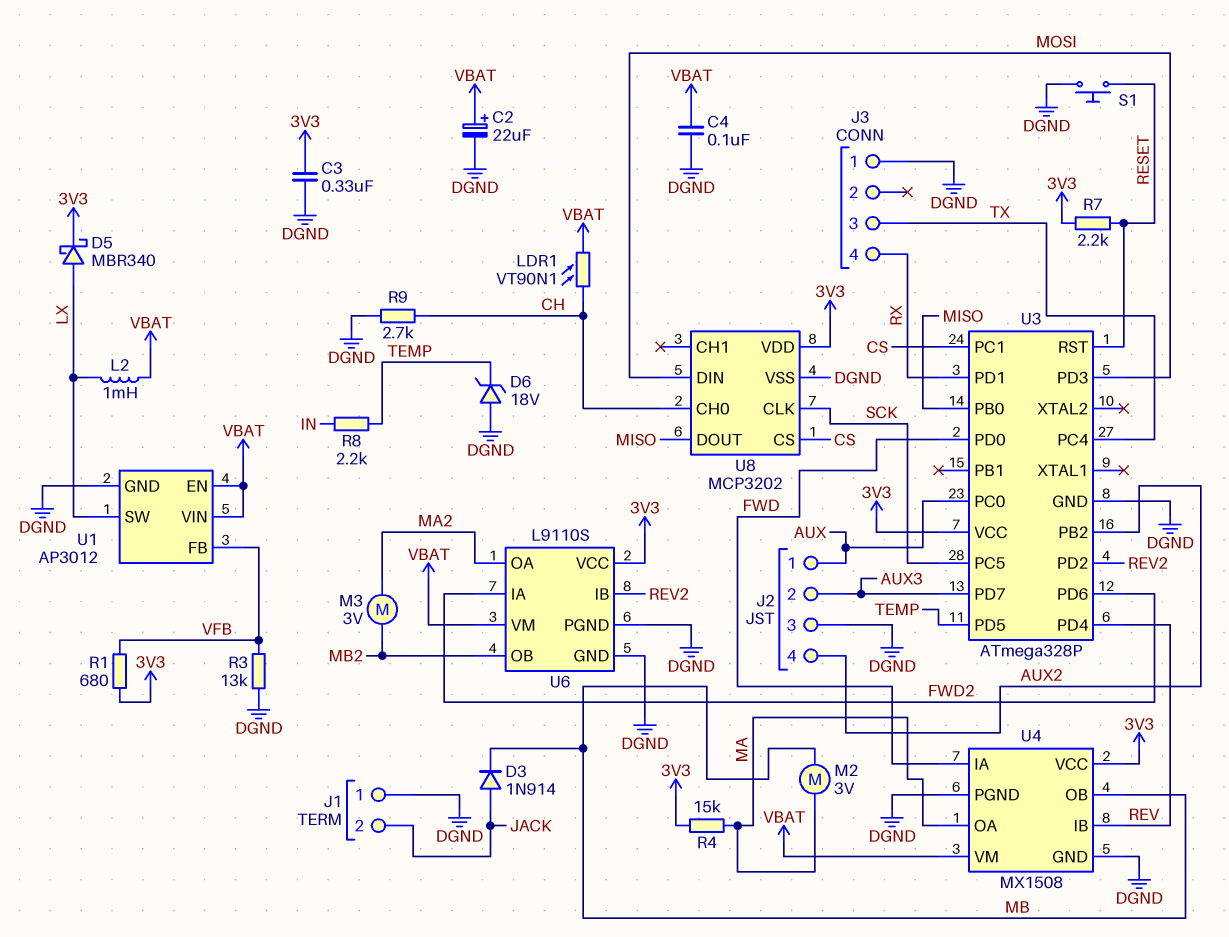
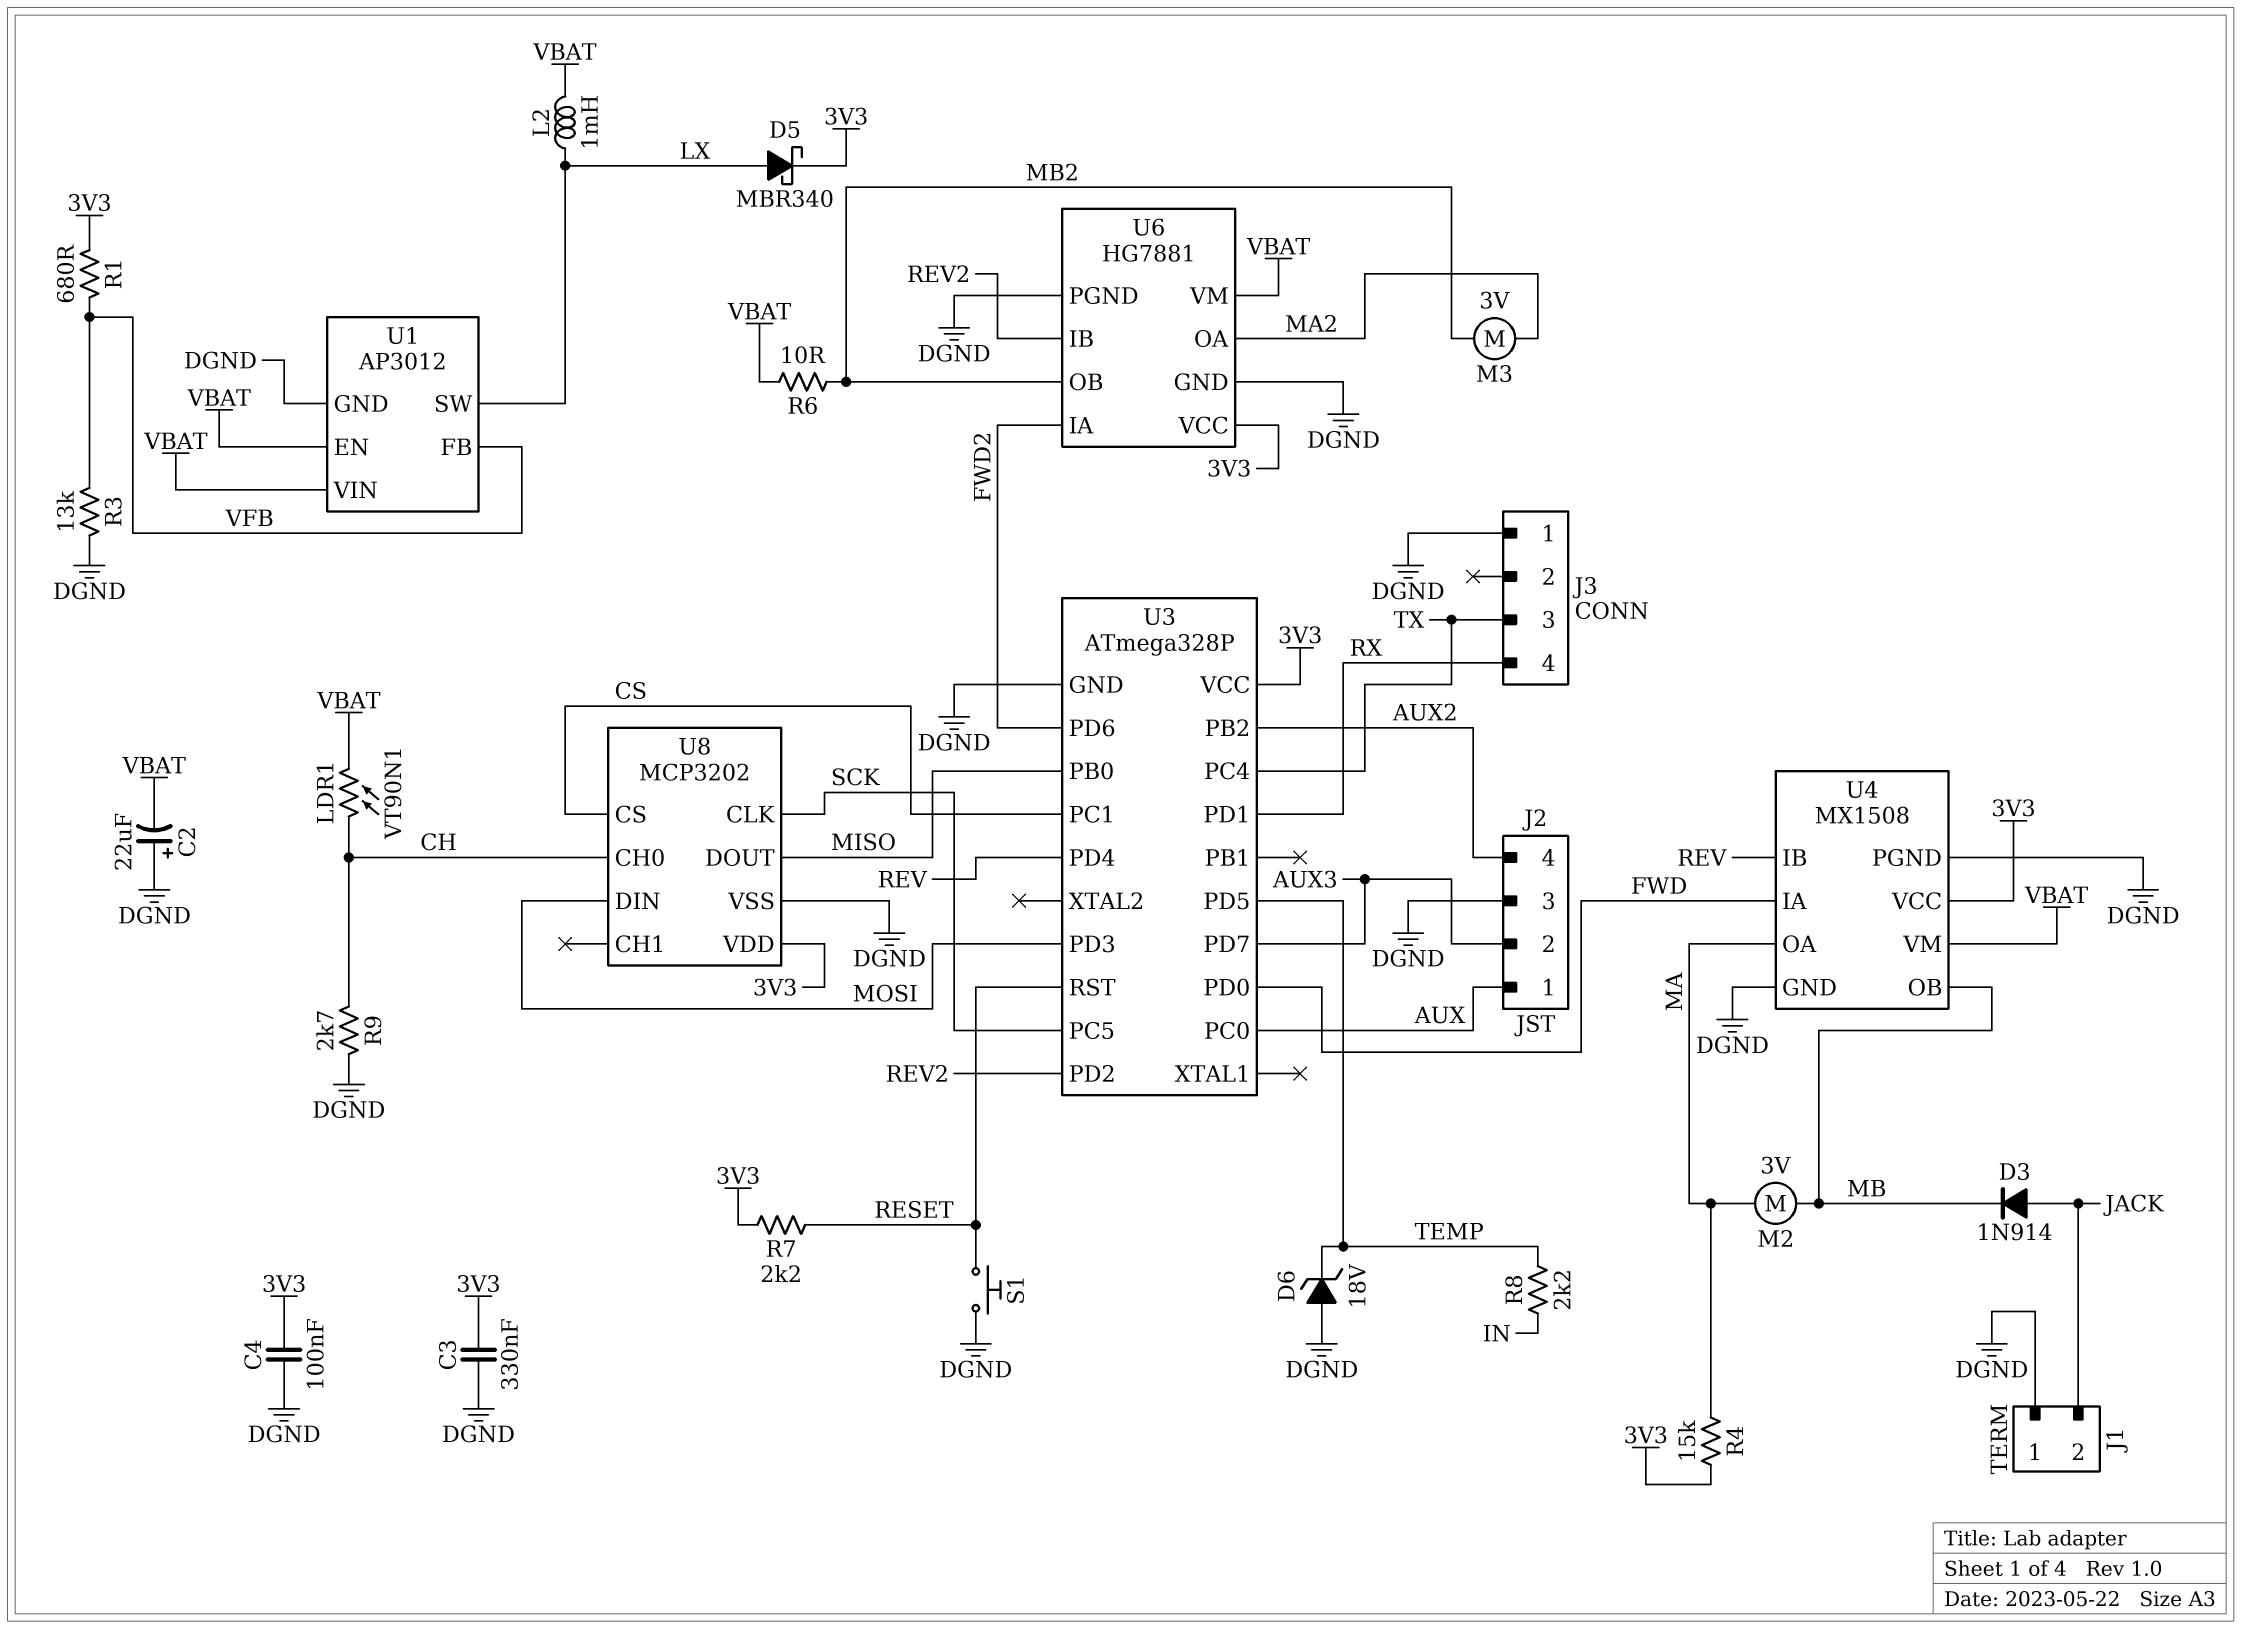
C2: 22uF (plus VBAT, minus DGND) -> 22uF (plus DGND, minus VBAT)
C4: 100nF (DGND, VBAT) -> 100nF (3V3, DGND)
R6: none -> 10 (MB2, VBAT)
U6: L9110S -> HG7881

